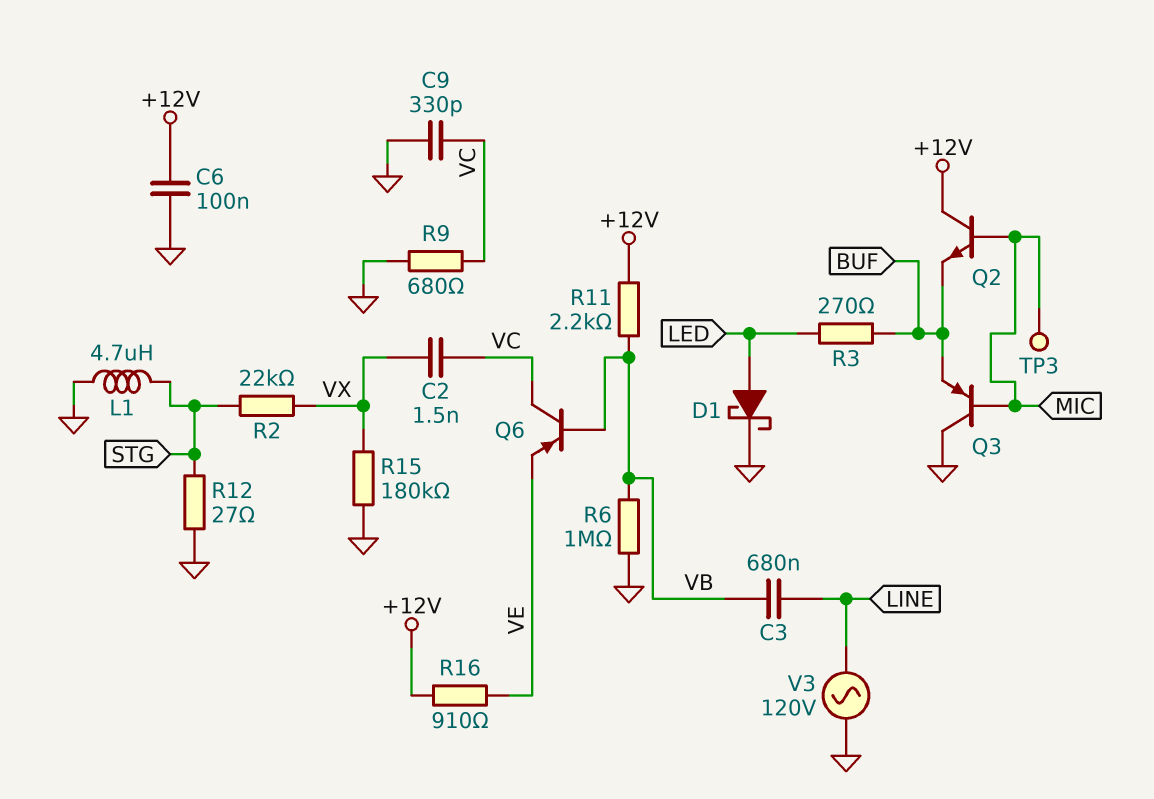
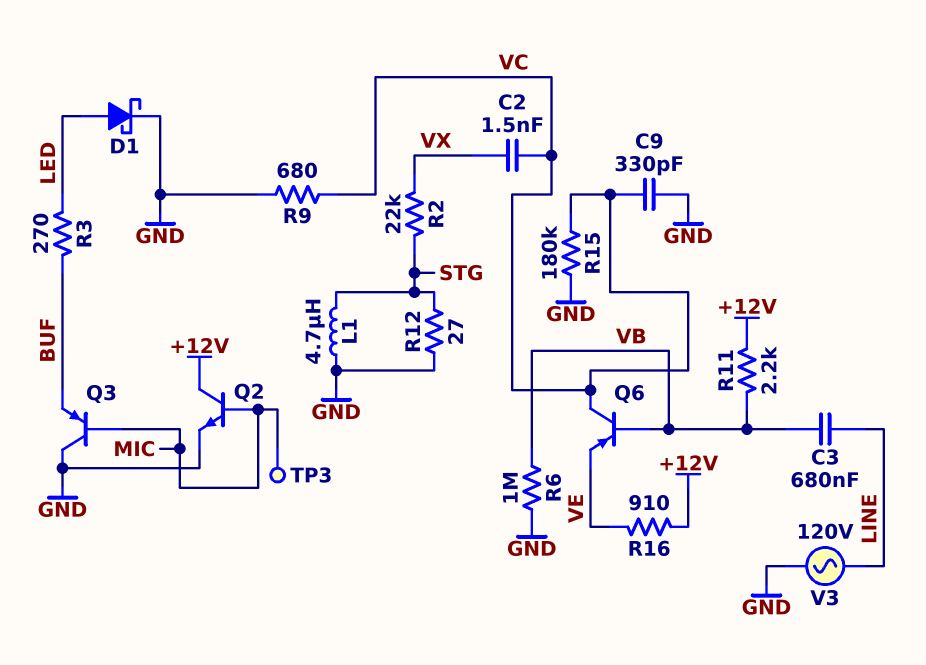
C6: 100nF (+12V, GND) -> none
Q2: NPN (B MIC, C +12V, E BUF) -> NPN (B MIC, C +12V, E GND)
R15: 180k (GND, VX) -> 180k (GND, VC)

